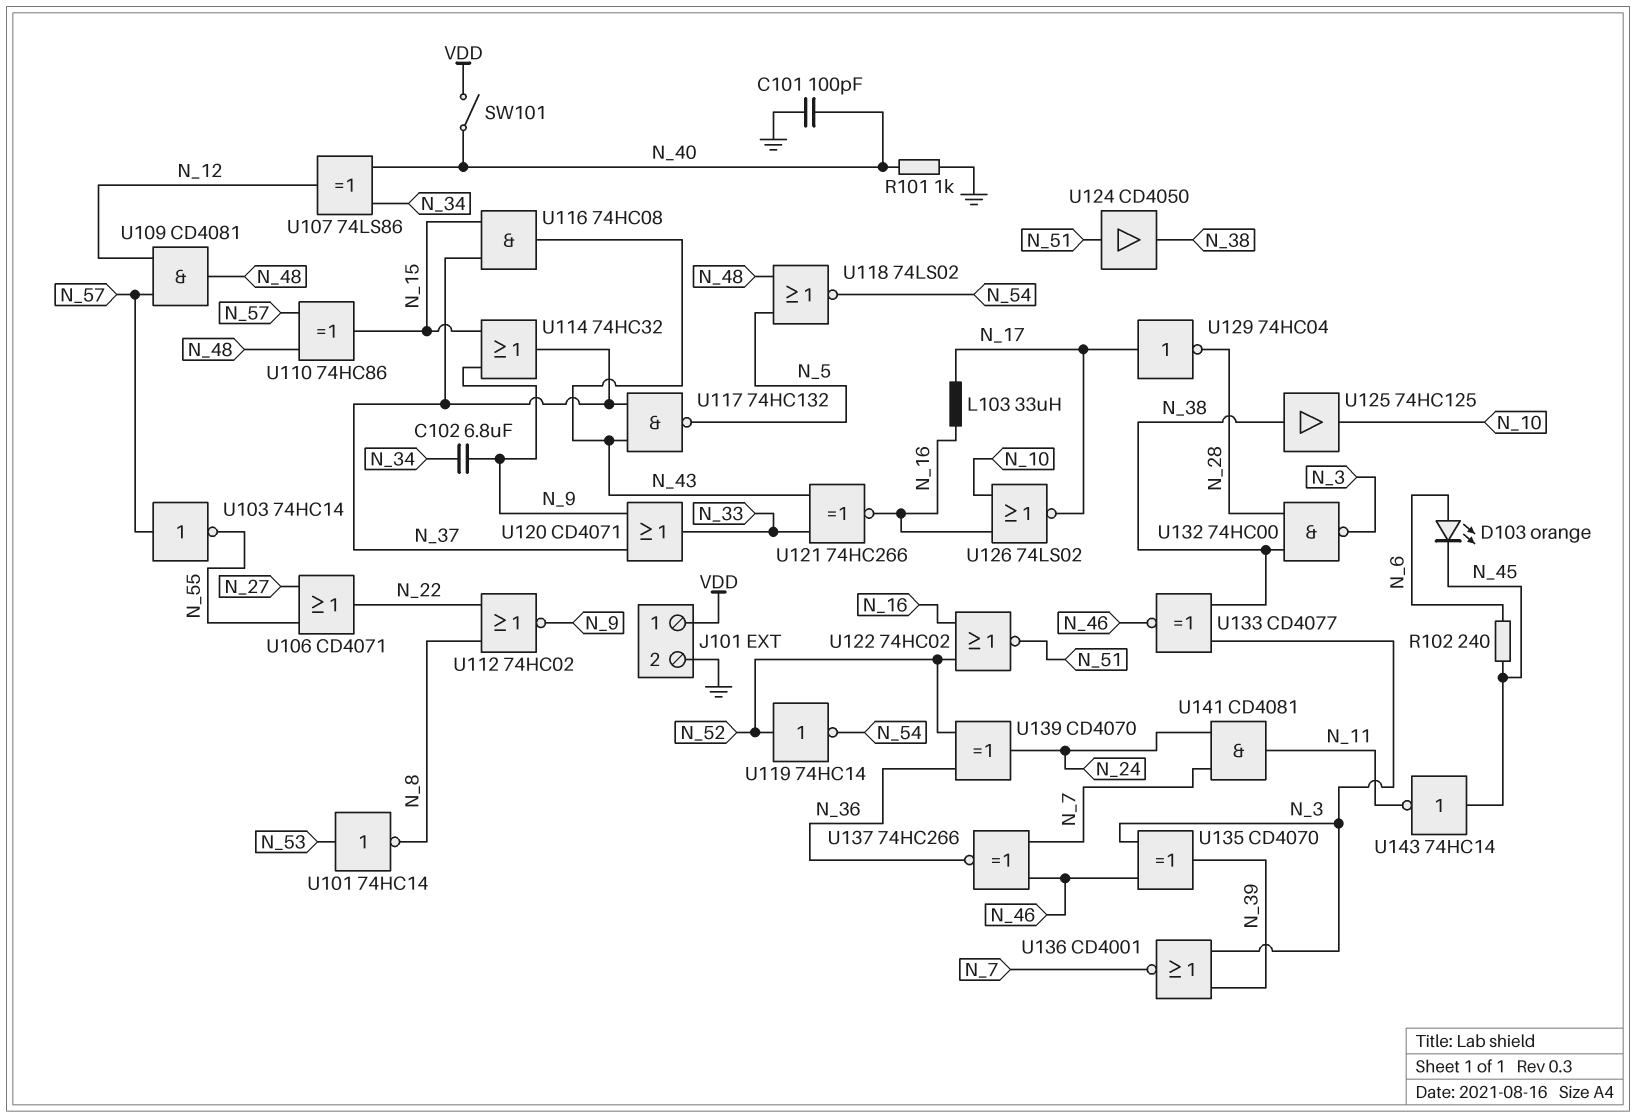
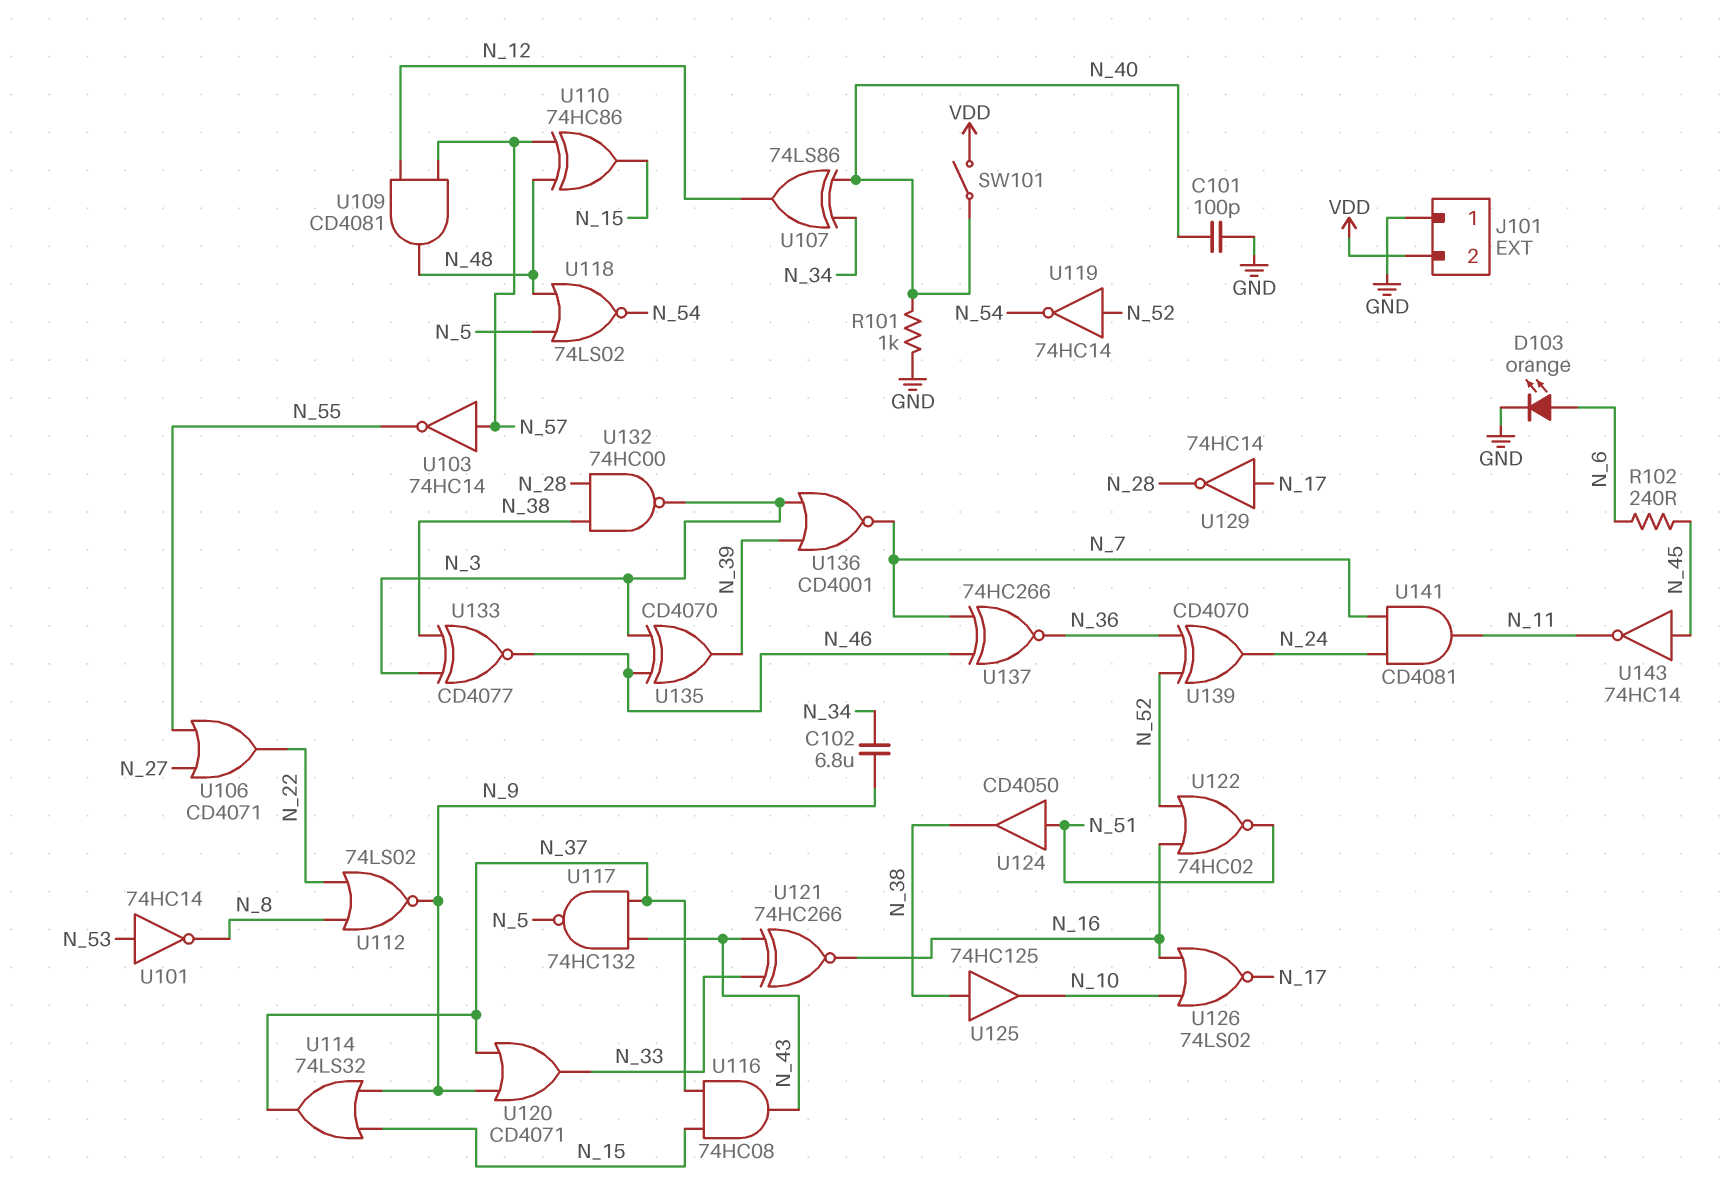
D103: LED orange (A N_6, K N_45) -> LED orange (A N_6, K GND)
J101 pin 1: VDD -> GND
J101 pin 2: GND -> VDD
L103: 33uH (N_16, N_17) -> none
U112: NOR 74HC02 (in N_8, in N_22, out N_9) -> NOR 74LS02 (in N_8, in N_22, out N_9)
U114: OR 74HC32 (in N_9, in N_15, out N_37) -> OR 74LS32 (in N_9, in N_15, out N_37)
U129: NOT 74HC04 (in N_17, out N_28) -> NOT 74HC14 (in N_17, out N_28)

